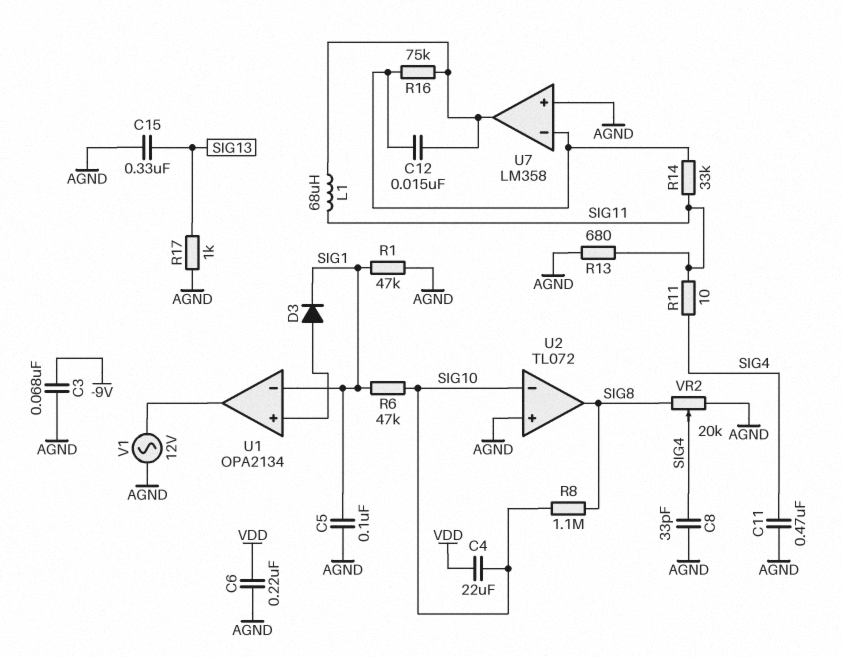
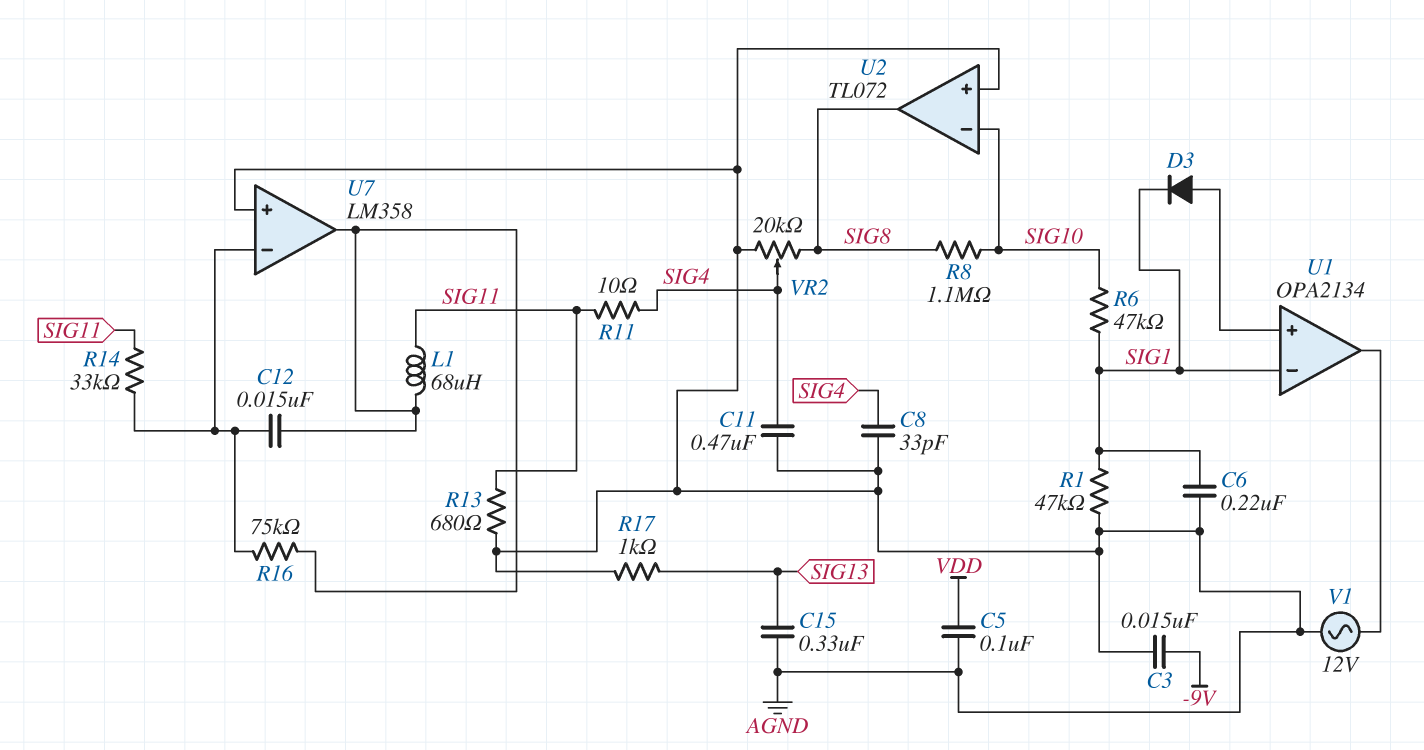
C3: 68nF (-9V, AGND) -> 15nF (-9V, AGND)
C4: 22uF (SIG10, VDD) -> none
C5: 100nF (AGND, SIG1) -> 100nF (AGND, VDD)
C6: 220nF (AGND, VDD) -> 220nF (AGND, SIG1)

